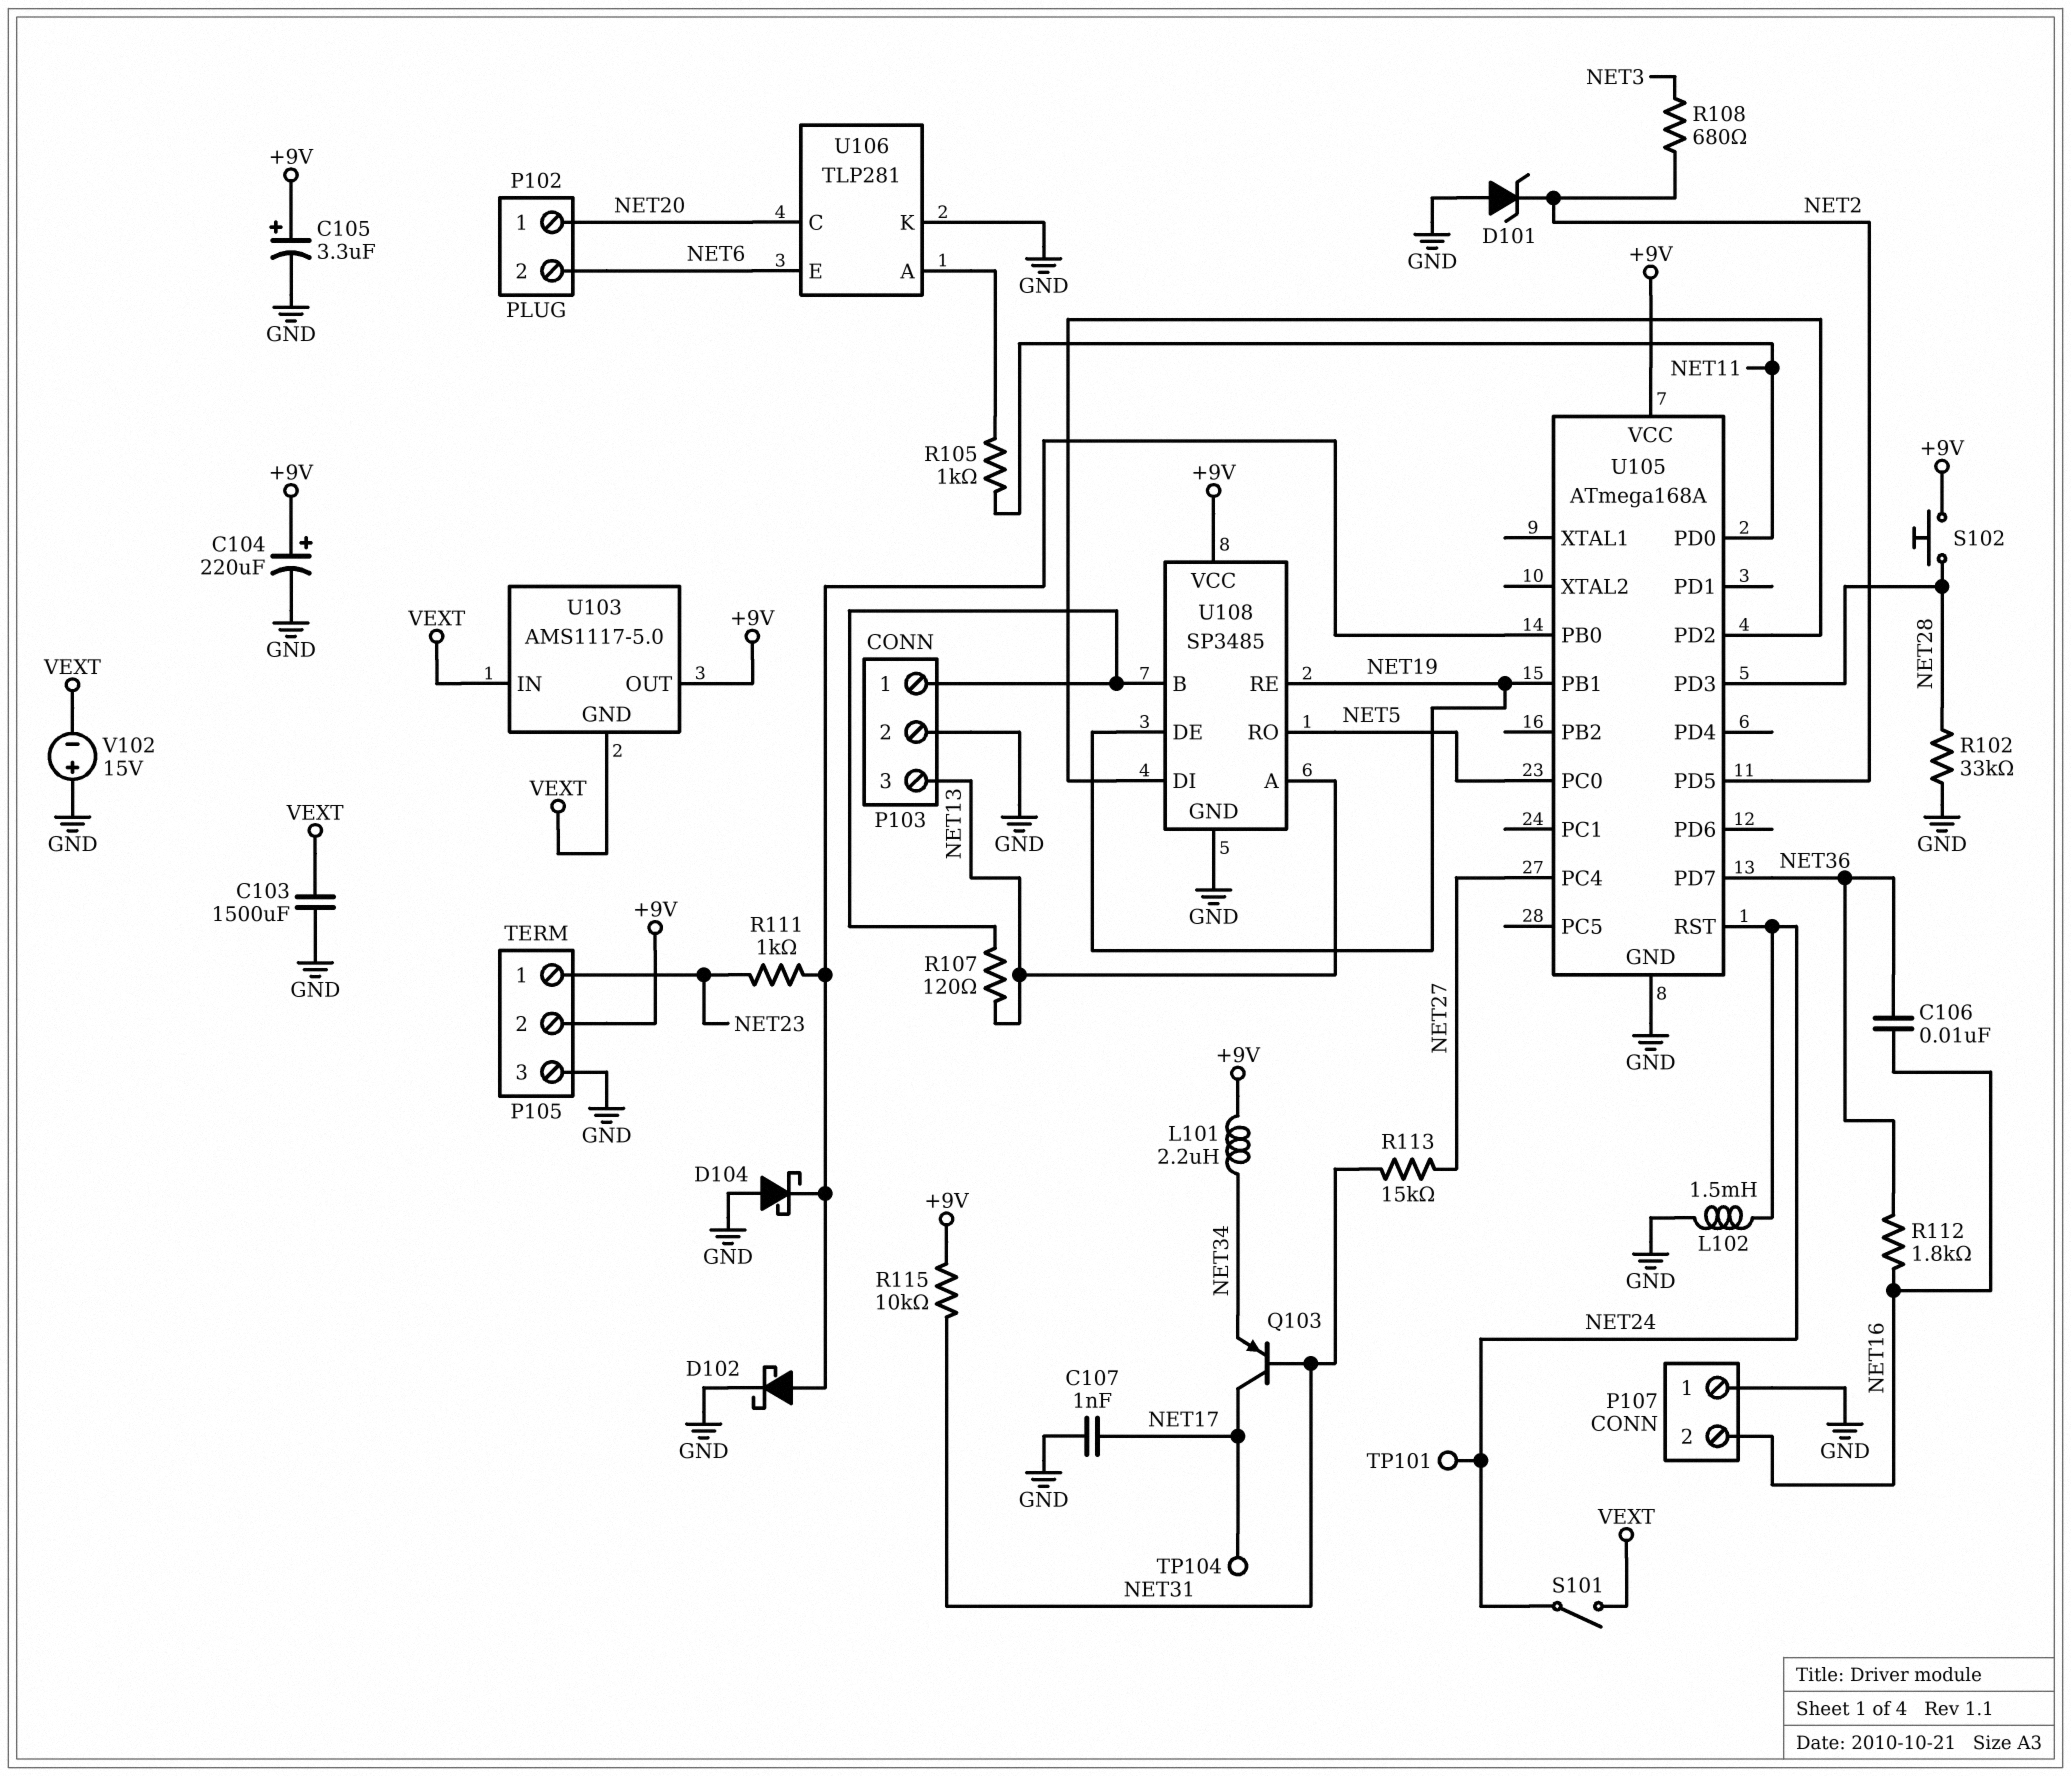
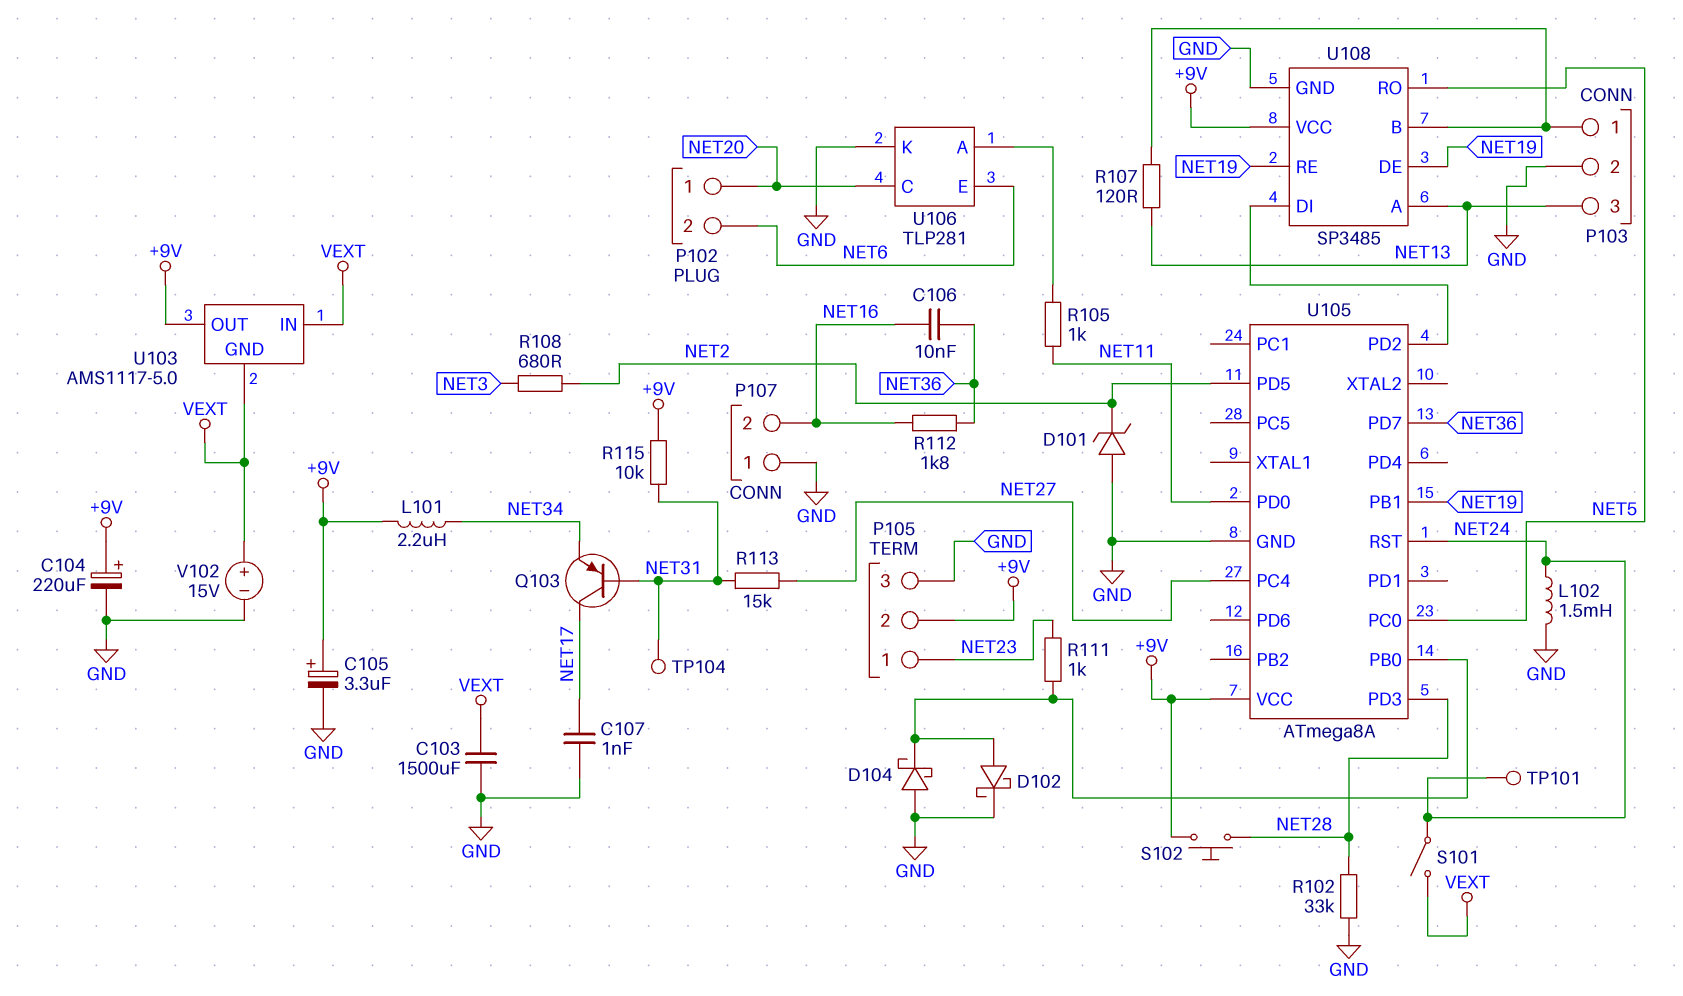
TP104: test point (NET17) -> test point (NET31)
U105: ATmega168A -> ATmega8A
V102: 15V (plus GND, minus VEXT) -> 15V (plus VEXT, minus GND)

